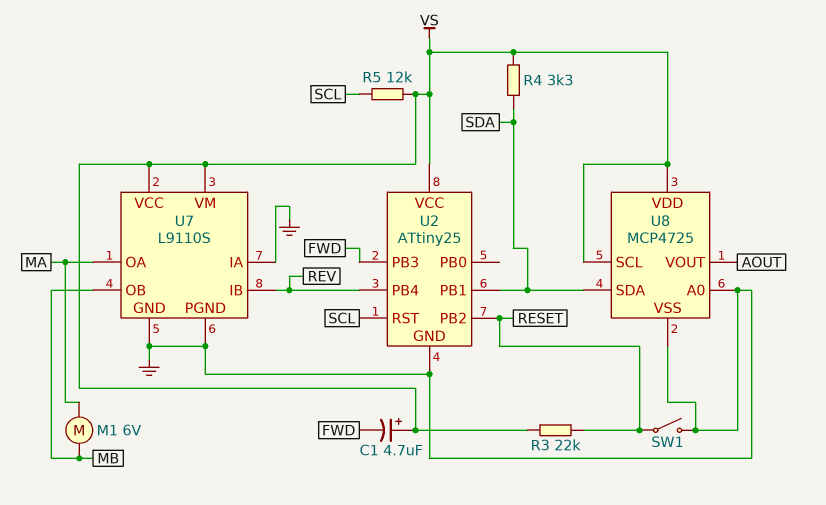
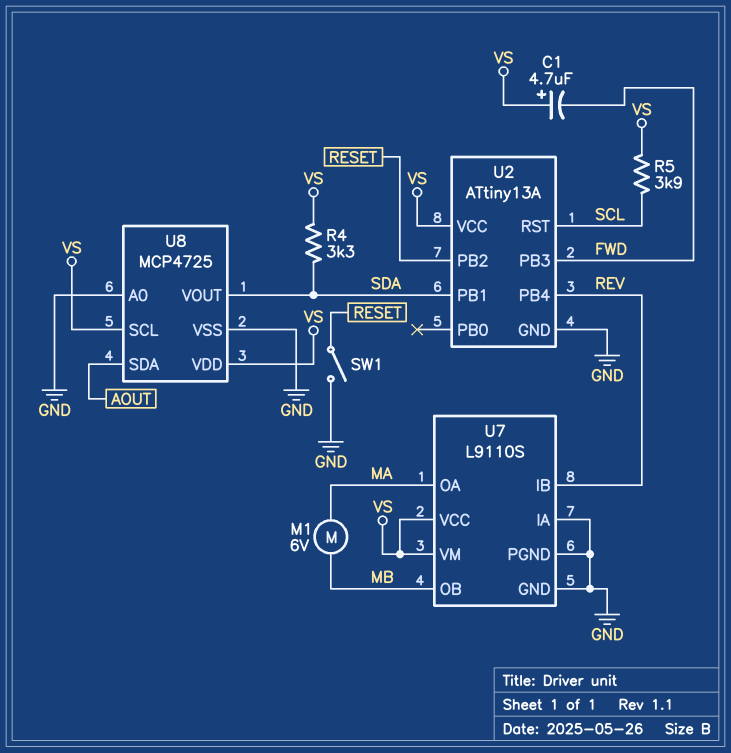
R3: 22k (RESET, VS) -> none
R5: 12k (SCL, VS) -> 3.9k (SCL, VS)
U2: ATtiny25 -> ATtiny13A
U8 pin SDA: SDA -> AOUT
U8 pin VOUT: AOUT -> SDA

